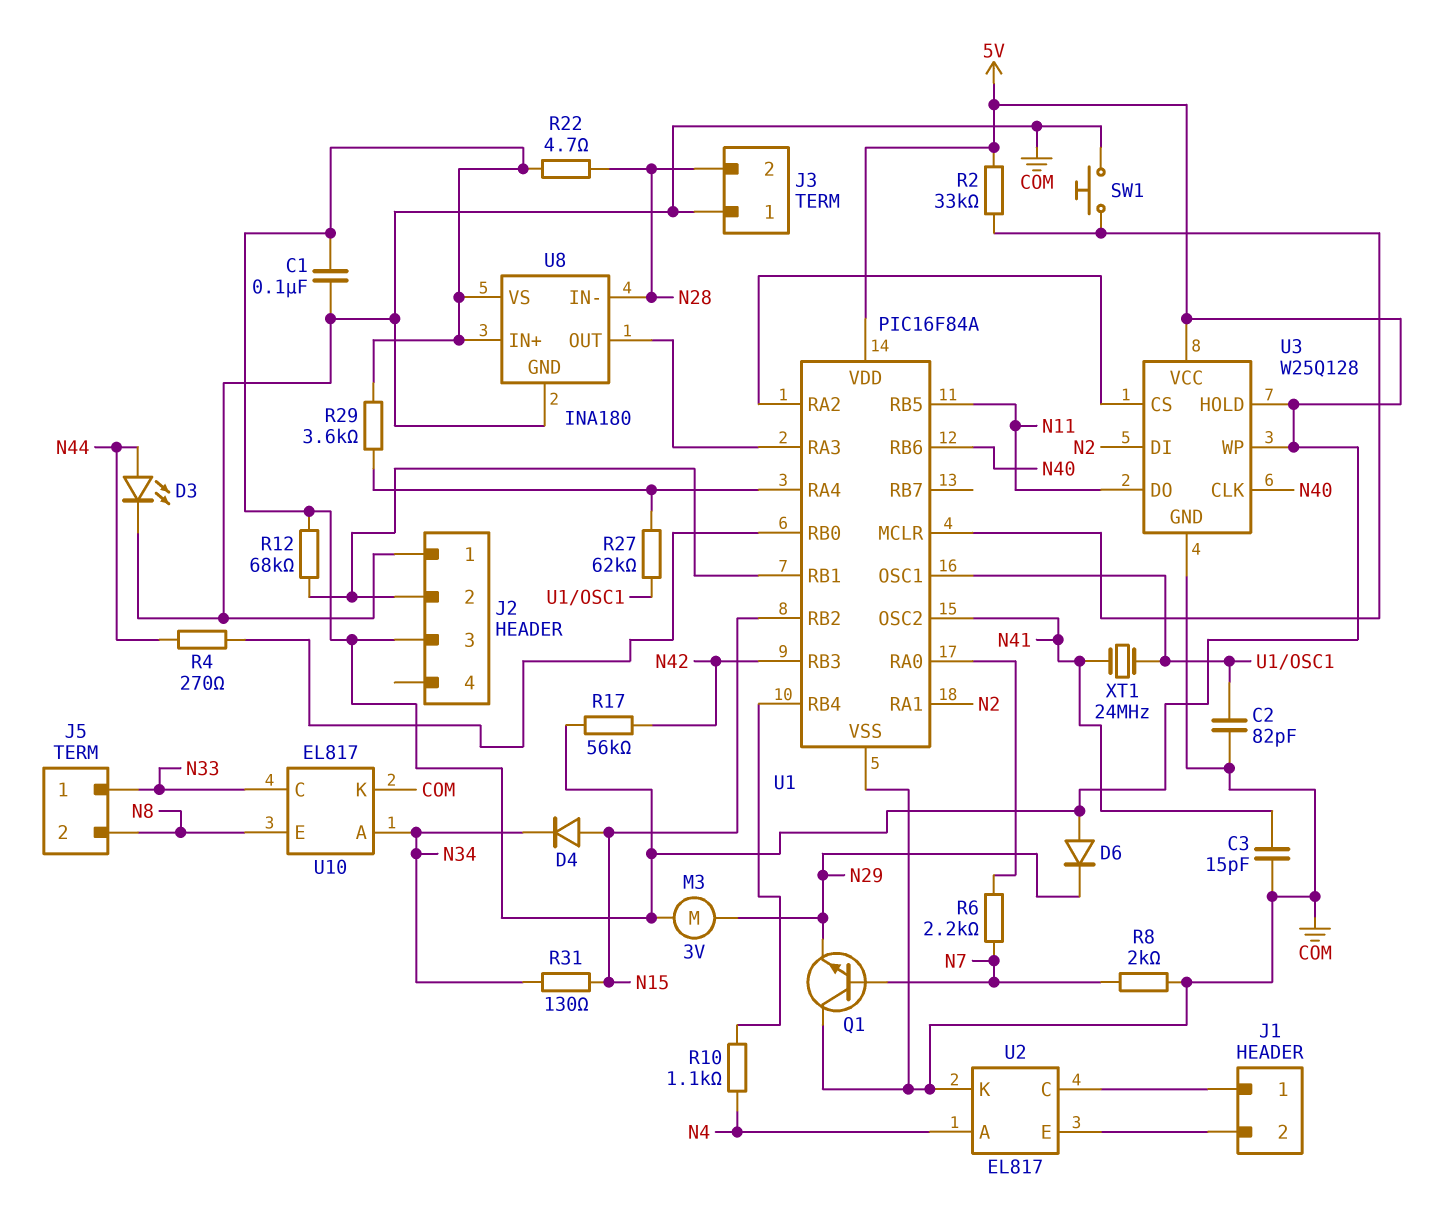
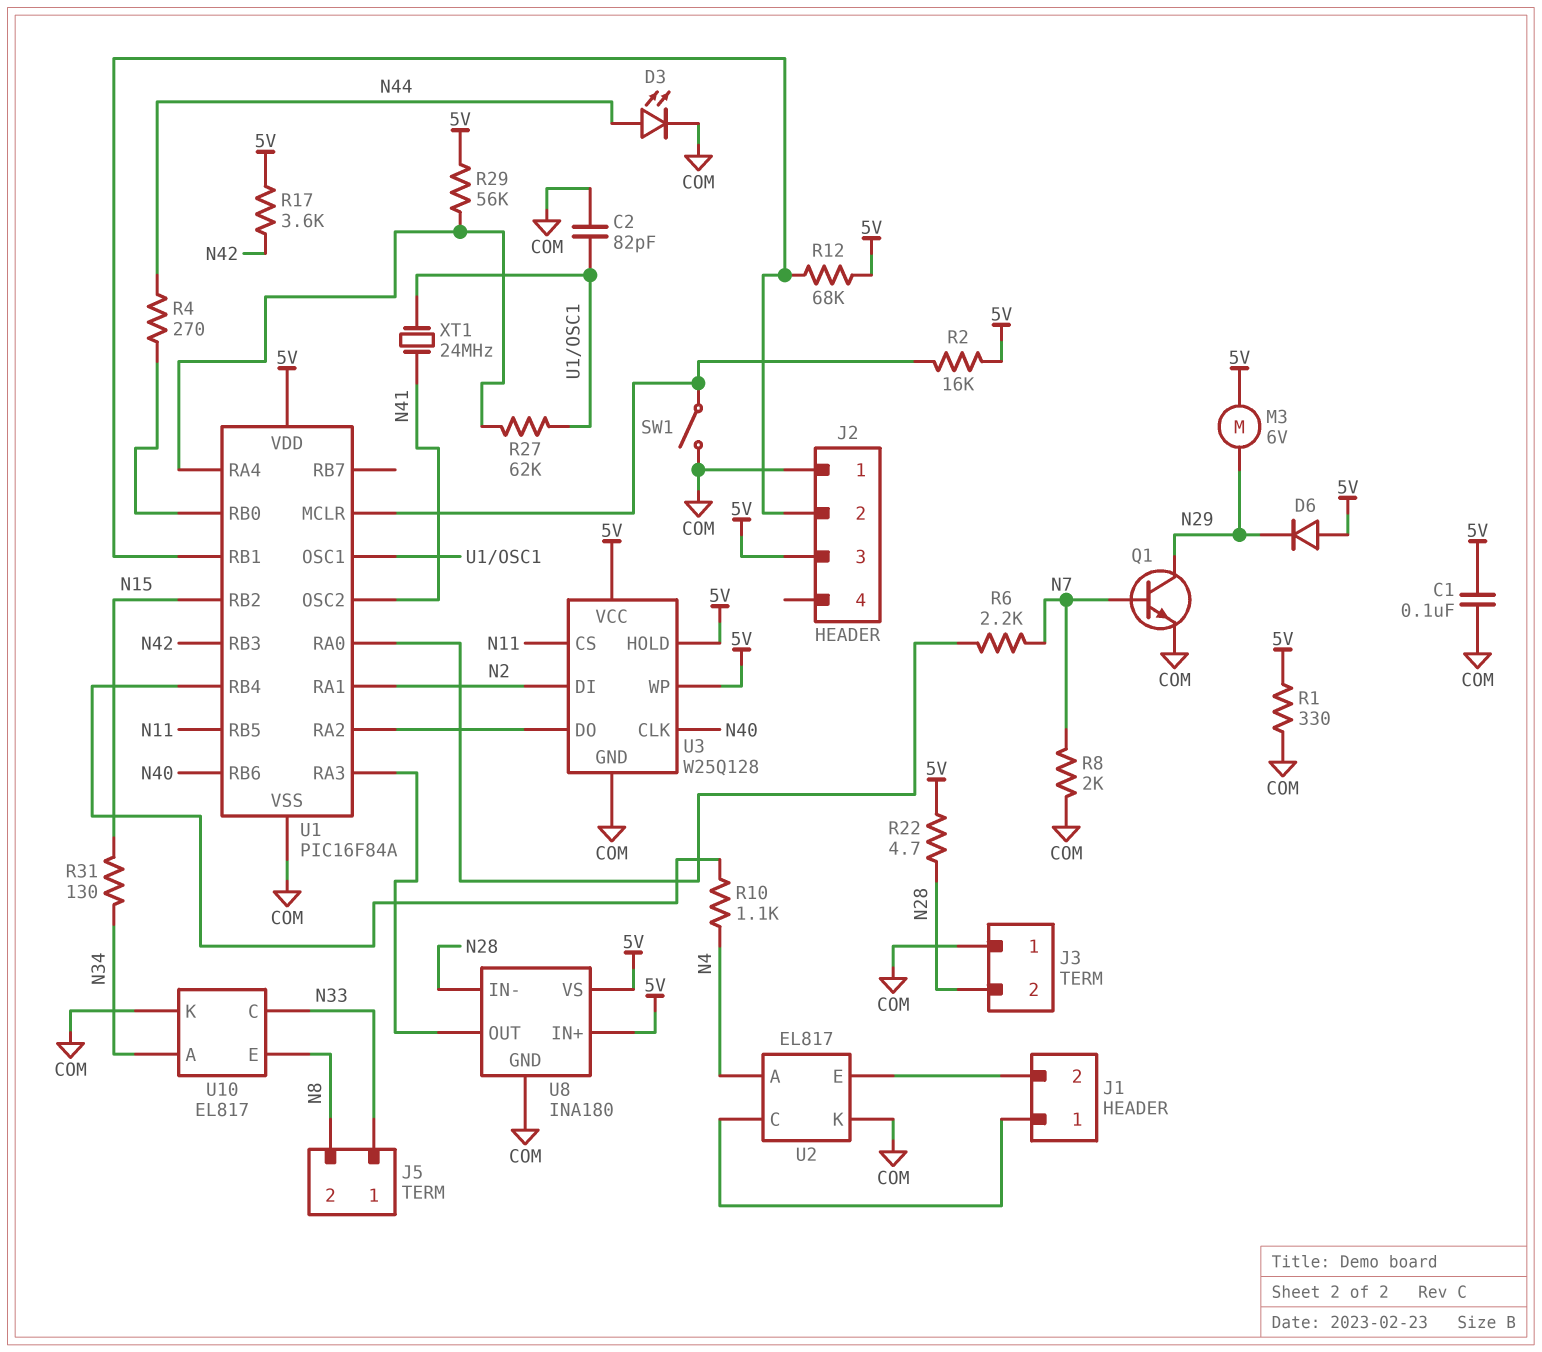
C3: 15pF (COM, N41) -> none
D4: diode (A N15, K N34) -> none
M3: motor 3V (5V, N29) -> motor 6V (5V, N29)
Q1: NPN (B N7, C COM, E N29) -> NPN (B N7, C N29, E COM)
R1: none -> 330 (5V, COM)
R2: 33k (5V, U1/MCLR) -> 16k (5V, U1/MCLR)
R17: 56k (5V, N42) -> 3.6k (5V, N42)
R29: 3.6k (5V, U1/RA4) -> 56k (5V, U1/RA4)
SW1: button (COM, U1/MCLR) -> switch (COM, U1/MCLR)
U3 pin CS: U1/RA2 -> N11
U3 pin DO: N11 -> U1/RA2

